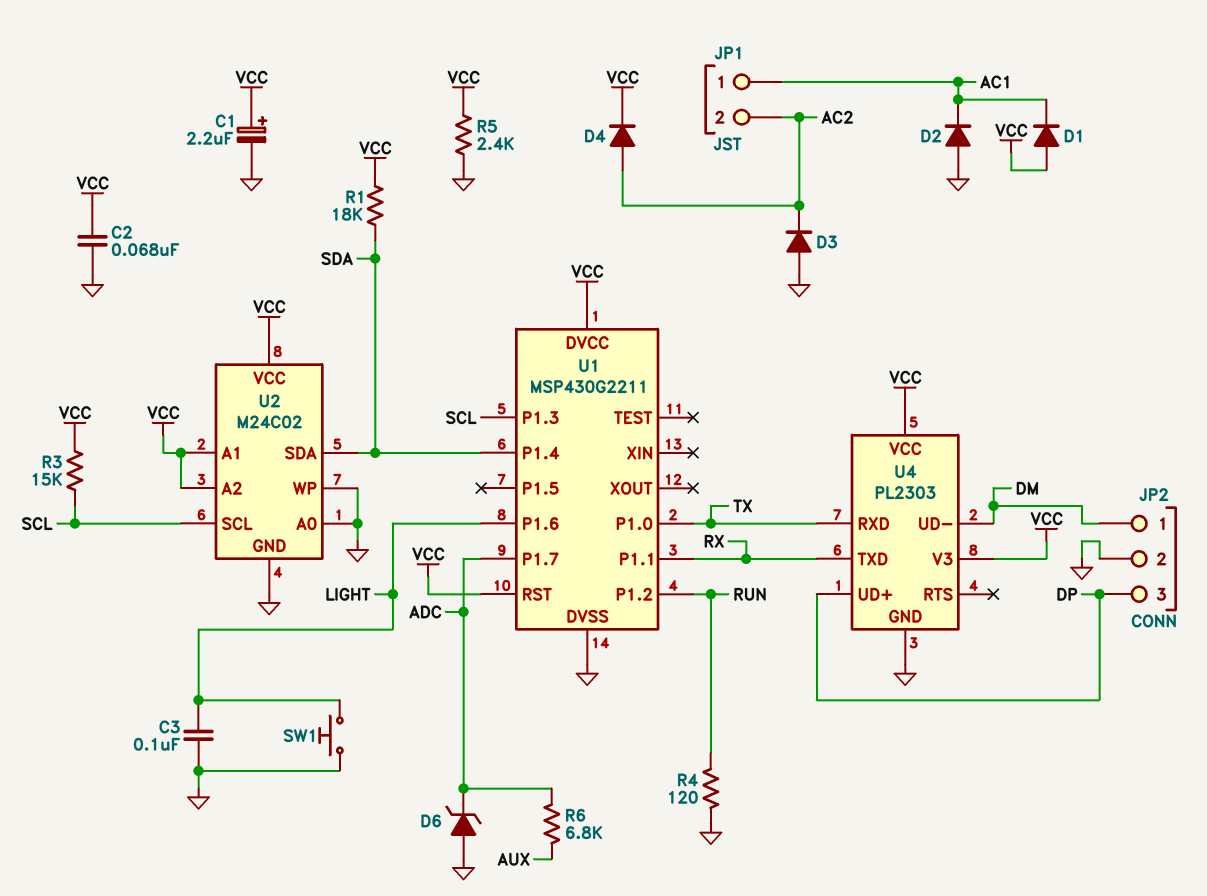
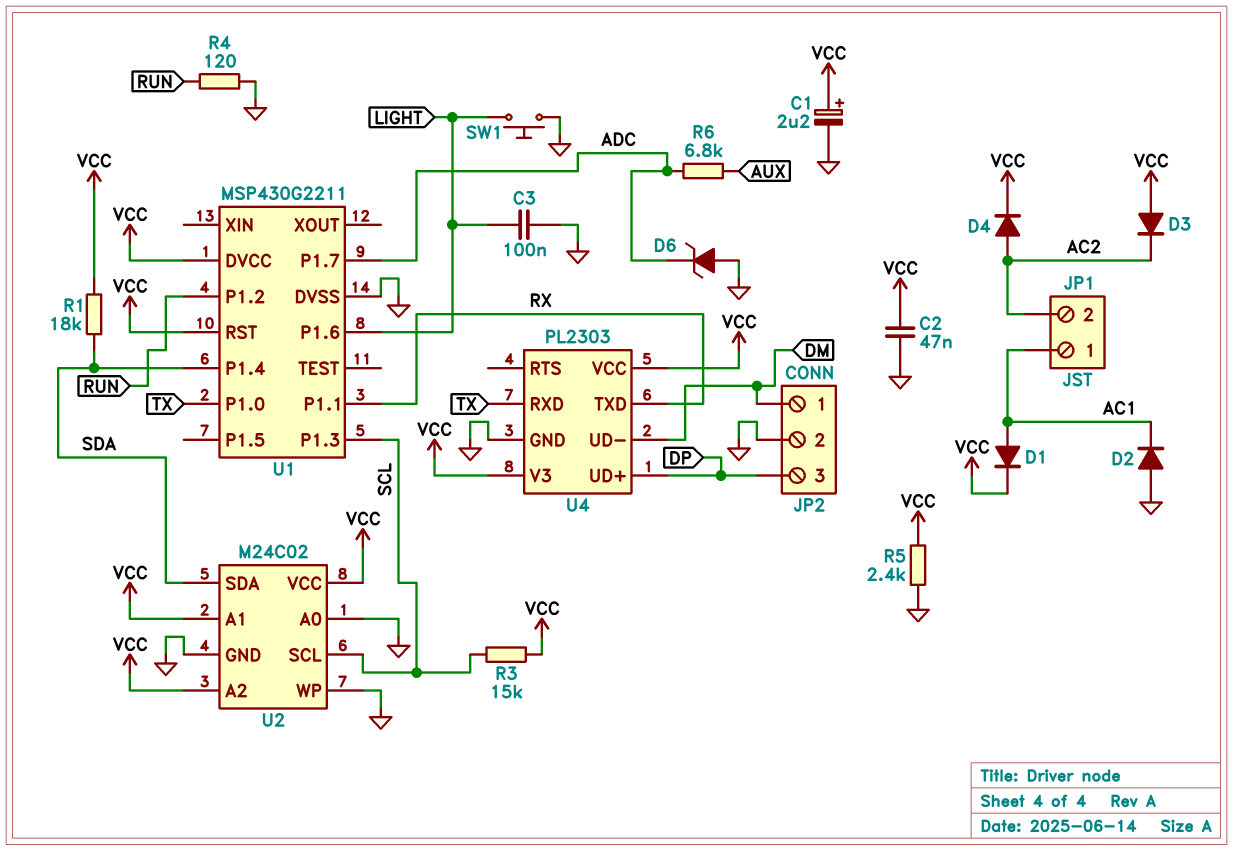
C2: 68nF (GND, VCC) -> 47nF (GND, VCC)
D1: diode (A VCC, K AC1) -> diode (A AC1, K VCC)
D3: diode (A GND, K AC2) -> diode (A VCC, K AC2)

